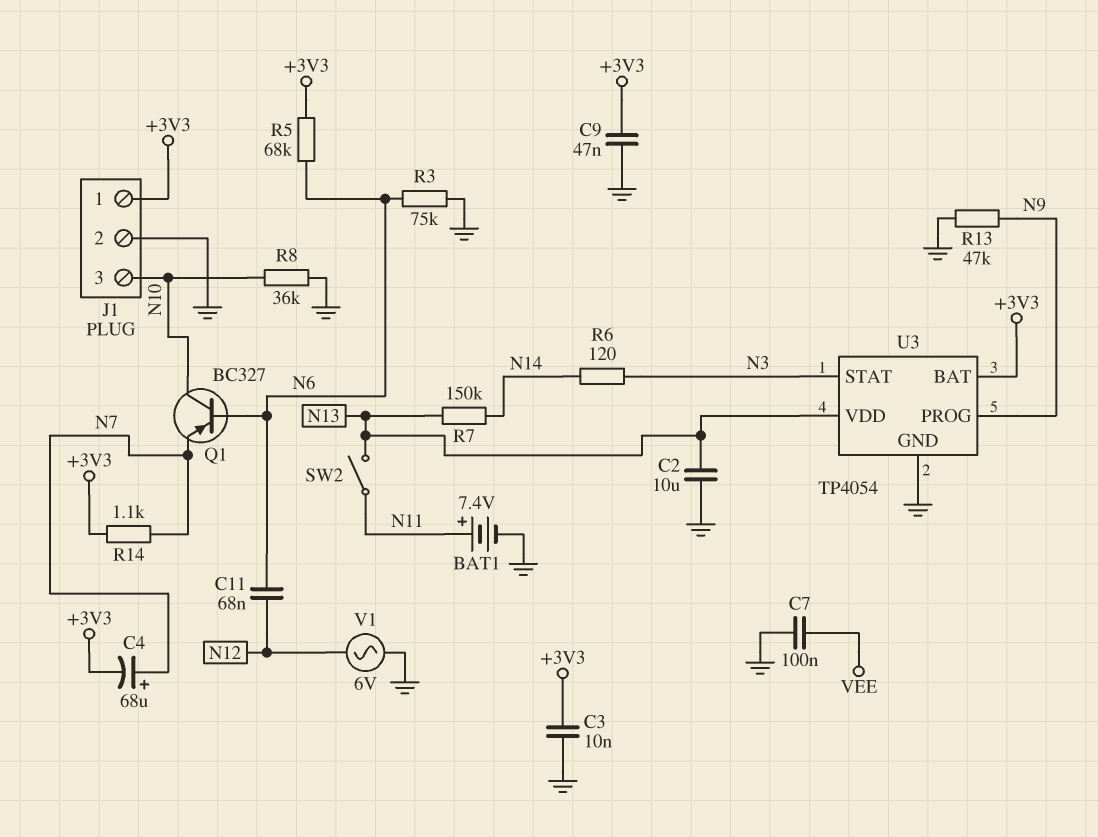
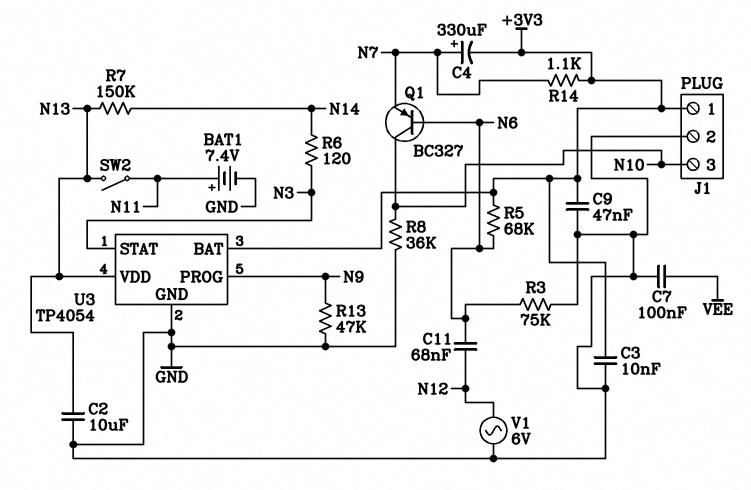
C4: 68uF (plus N7, minus +3V3) -> 330uF (plus N7, minus +3V3)

